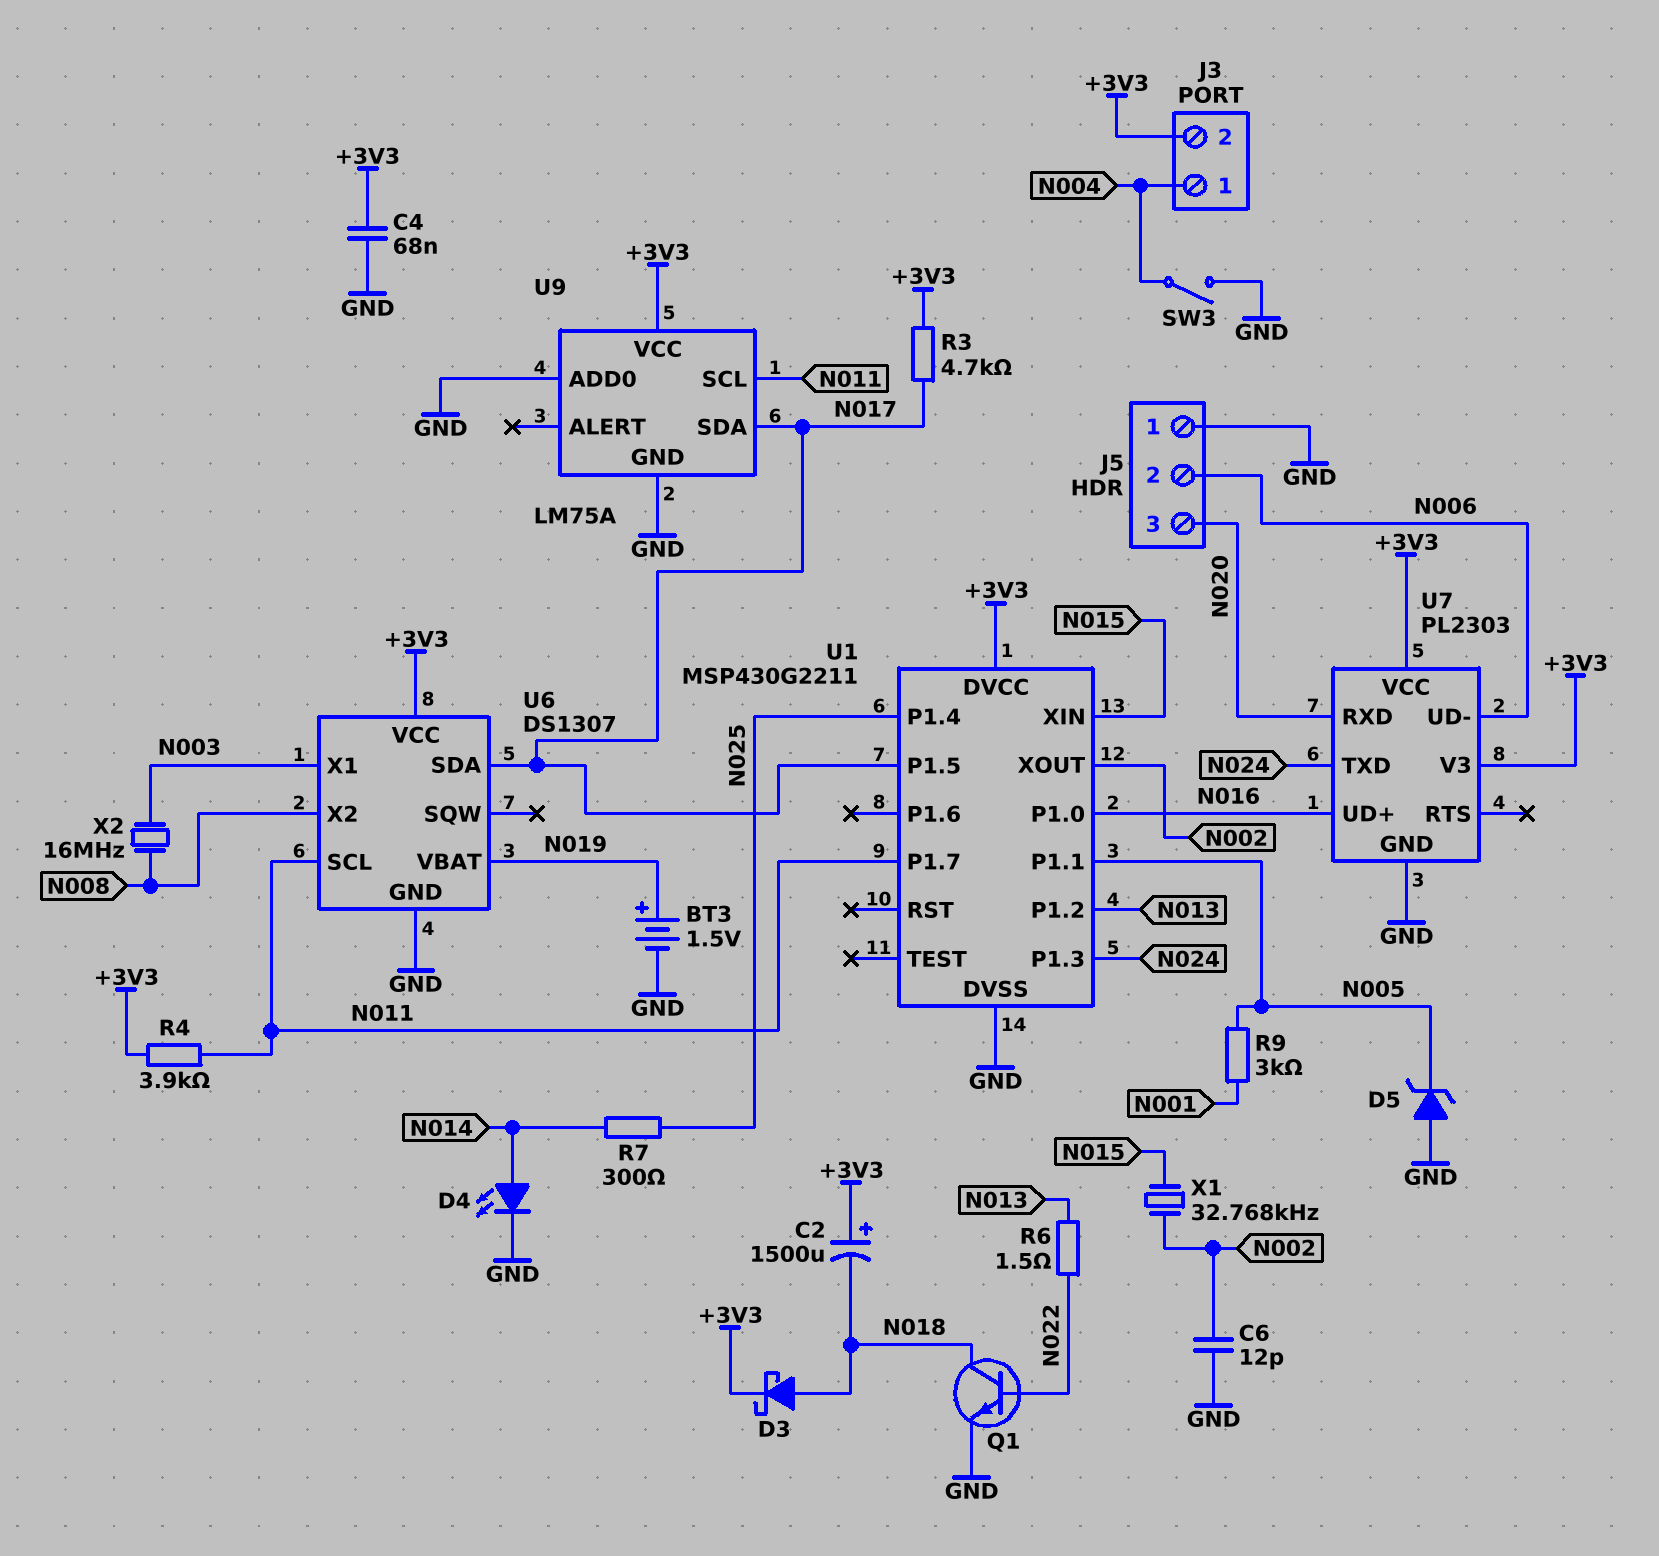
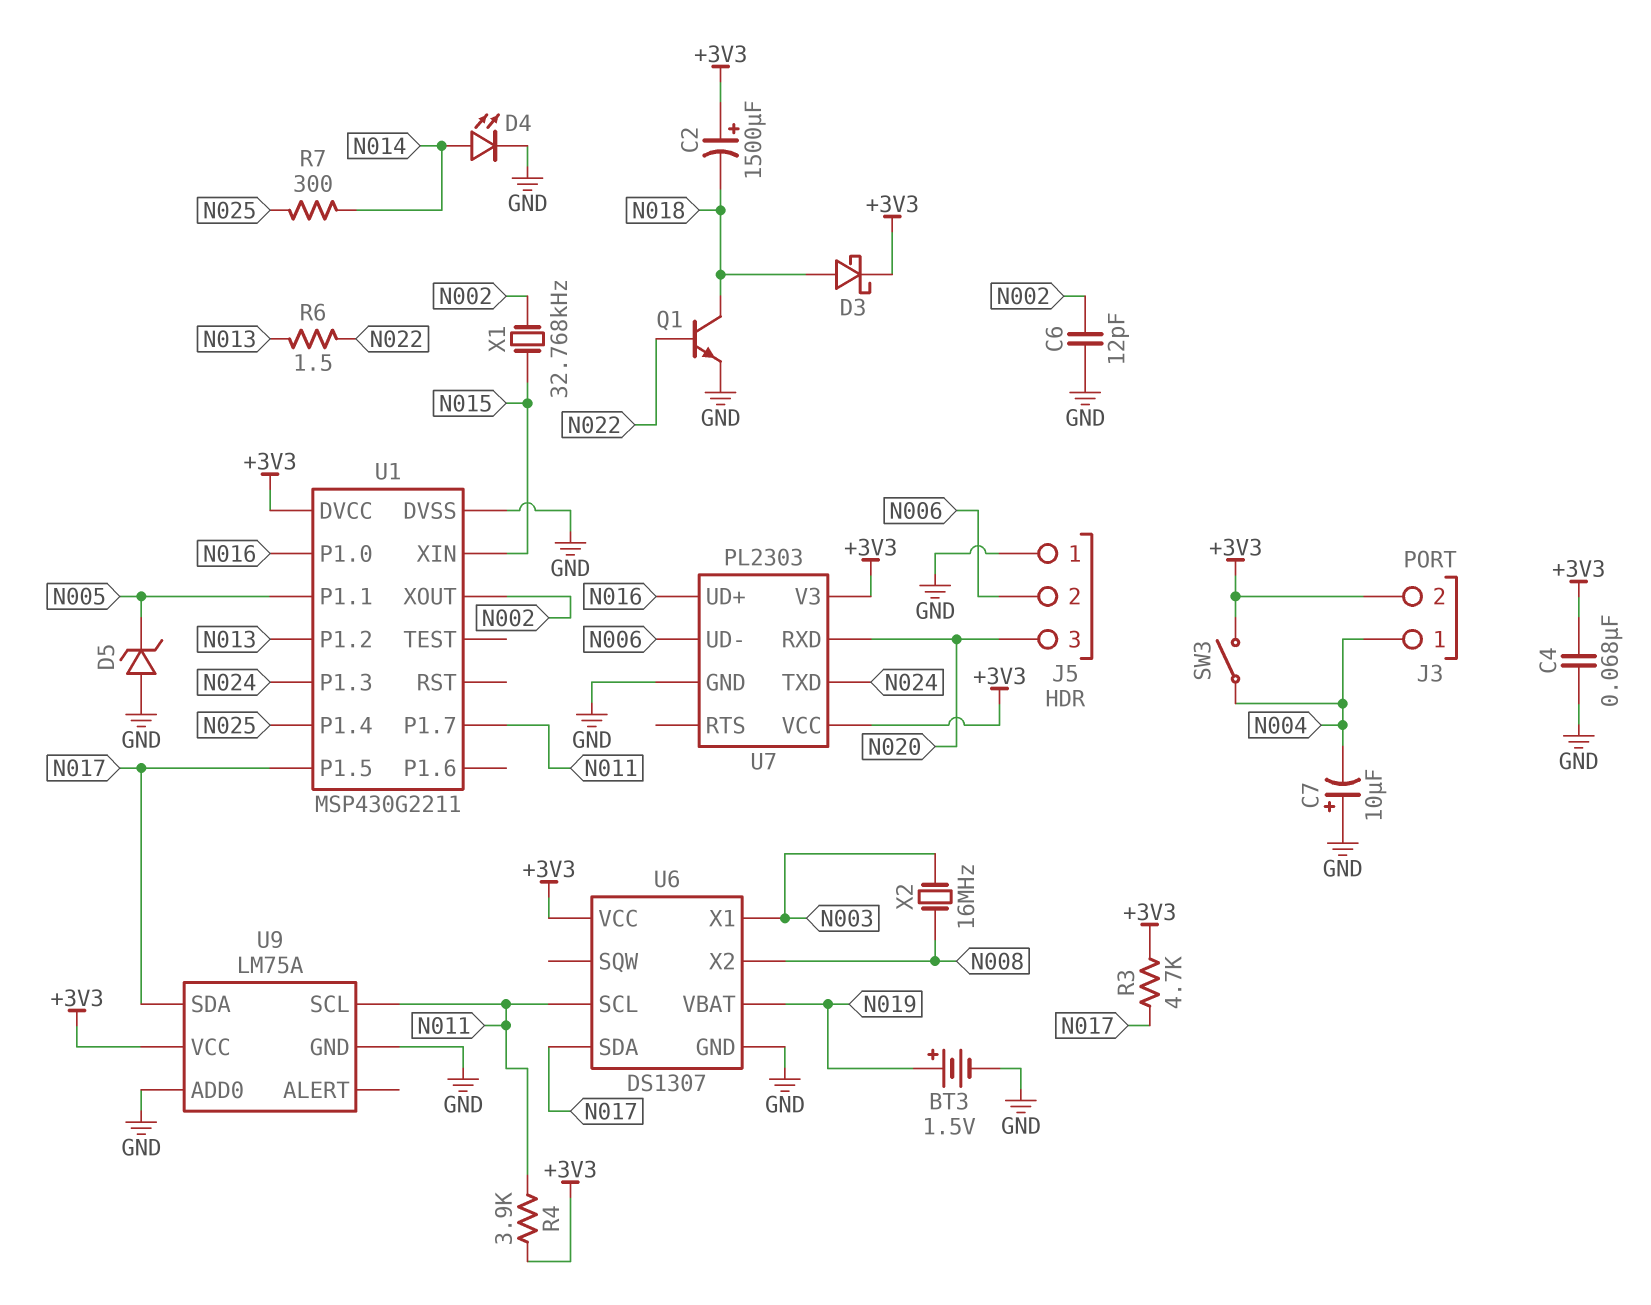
C7: none -> 10uF (plus GND, minus N004)
R9: 3k (N001, N005) -> none
SW3: switch (GND, N004) -> switch (+3V3, N004)

